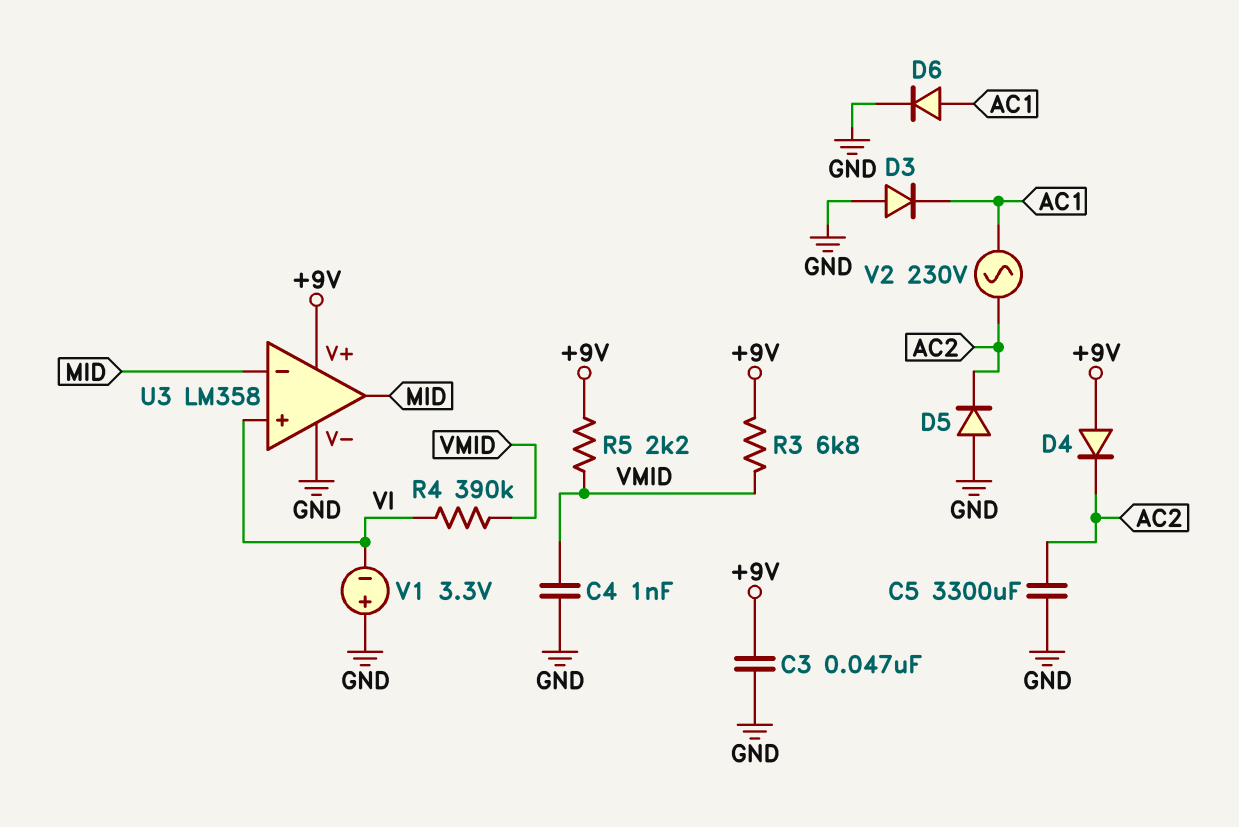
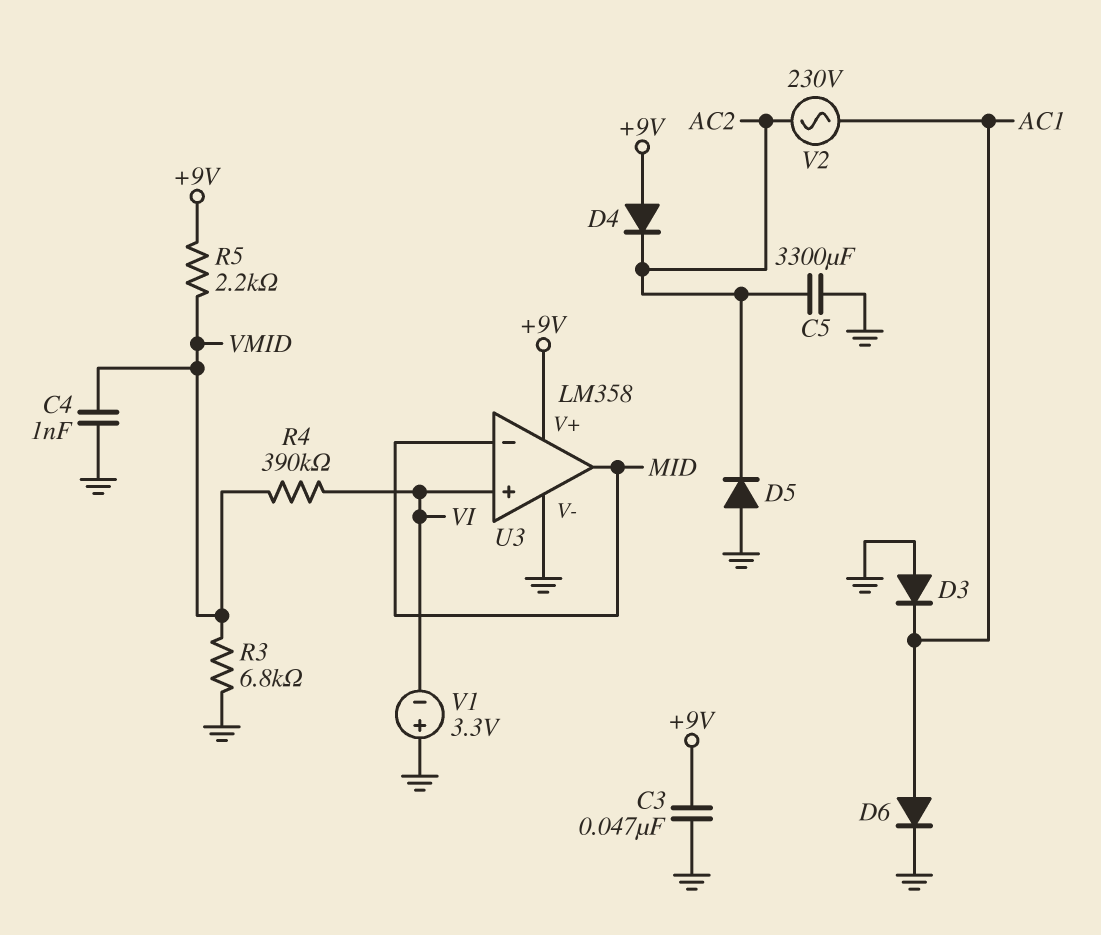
R3: 6.8k (+9V, VMID) -> 6.8k (GND, VMID)

